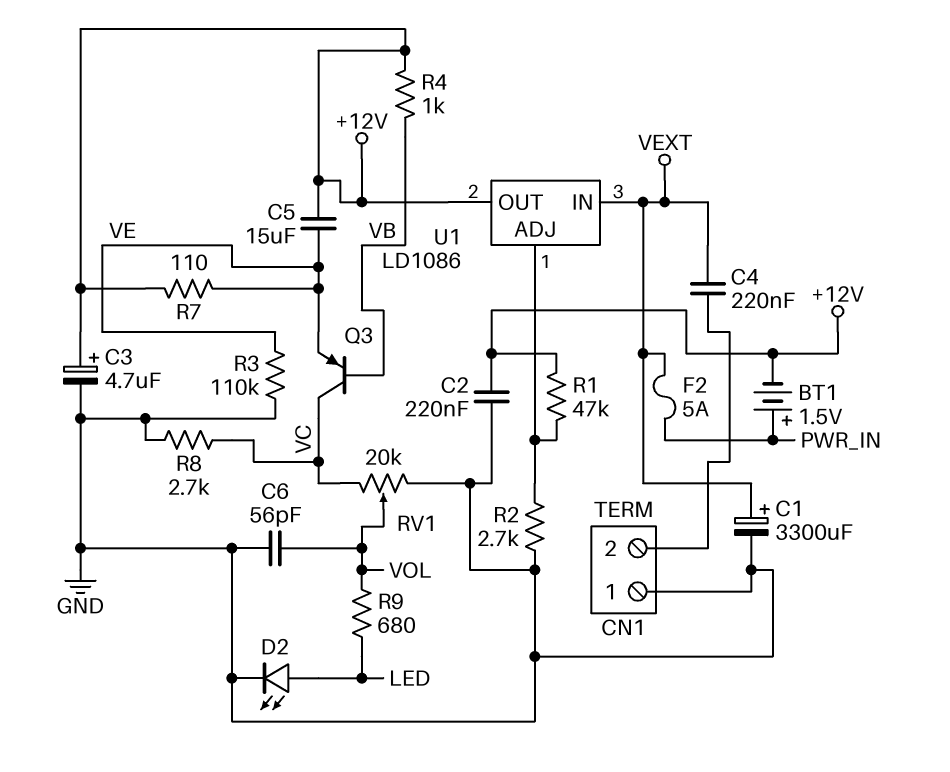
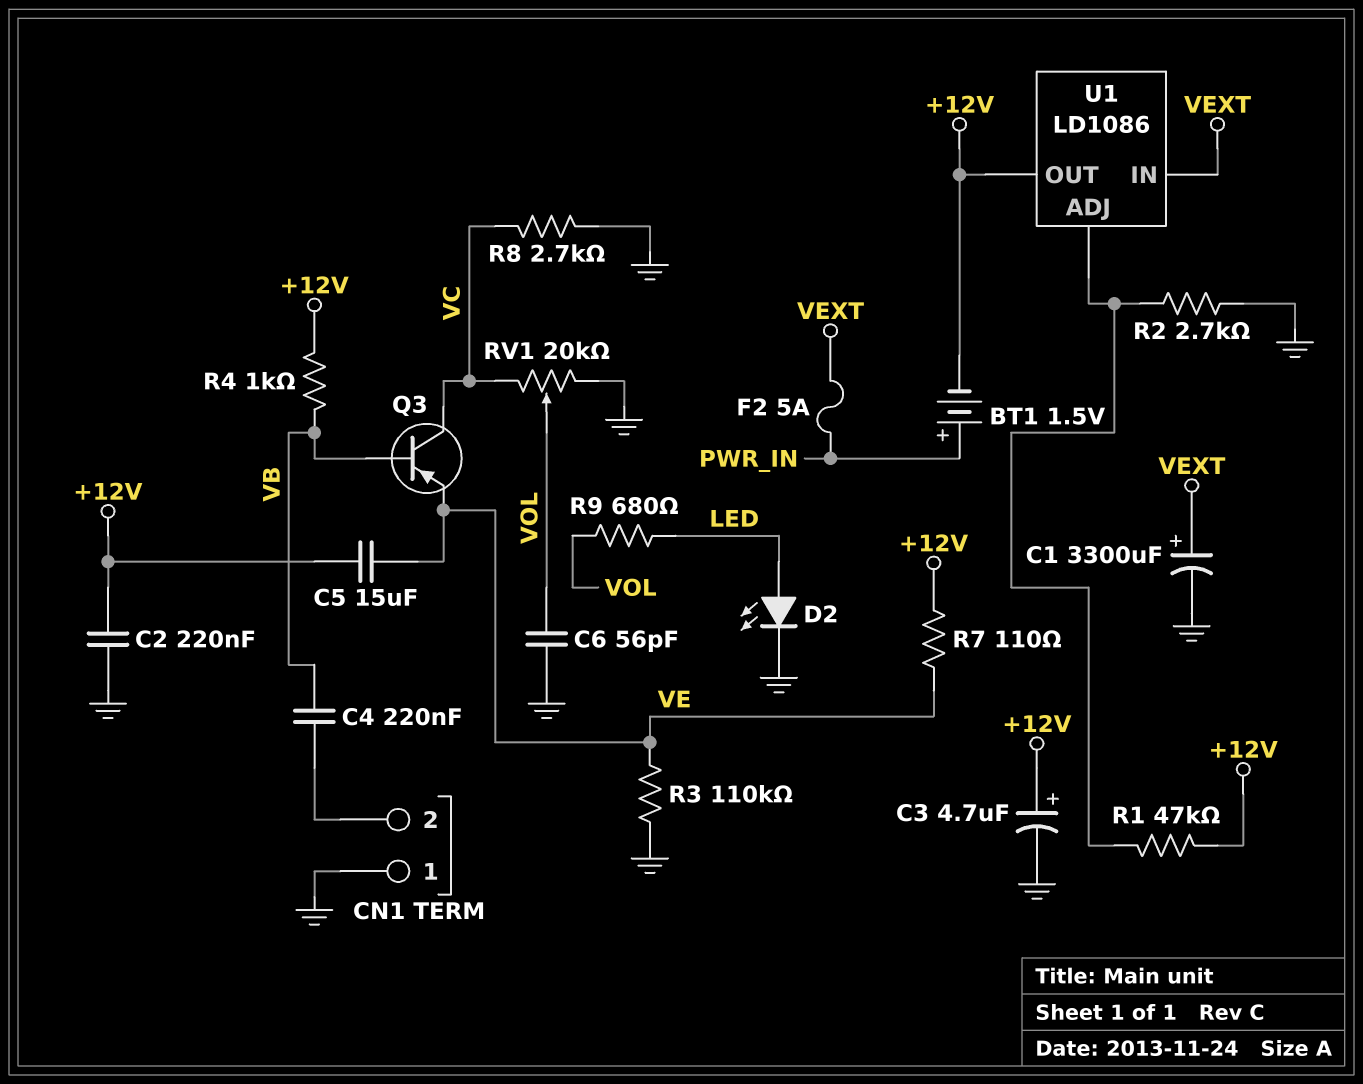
C4: 220nF (CN1/2, VEXT) -> 220nF (CN1/2, VB)

